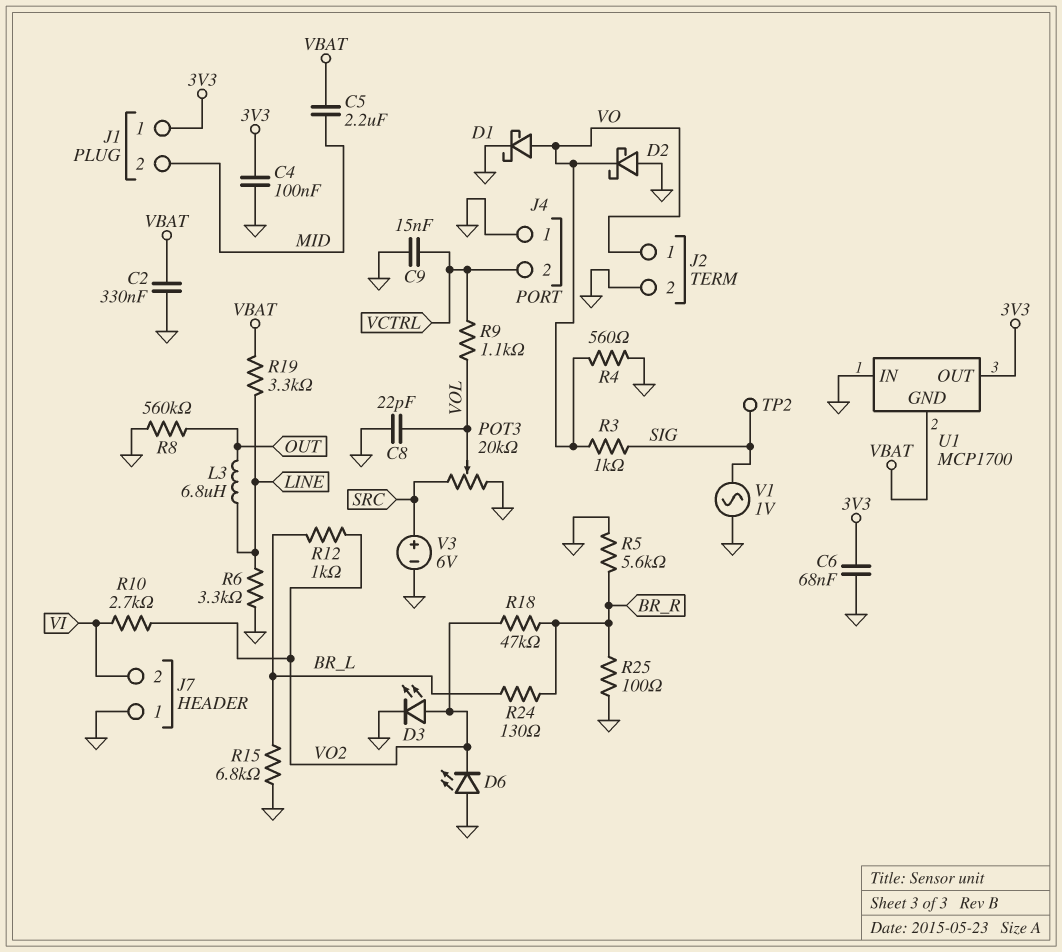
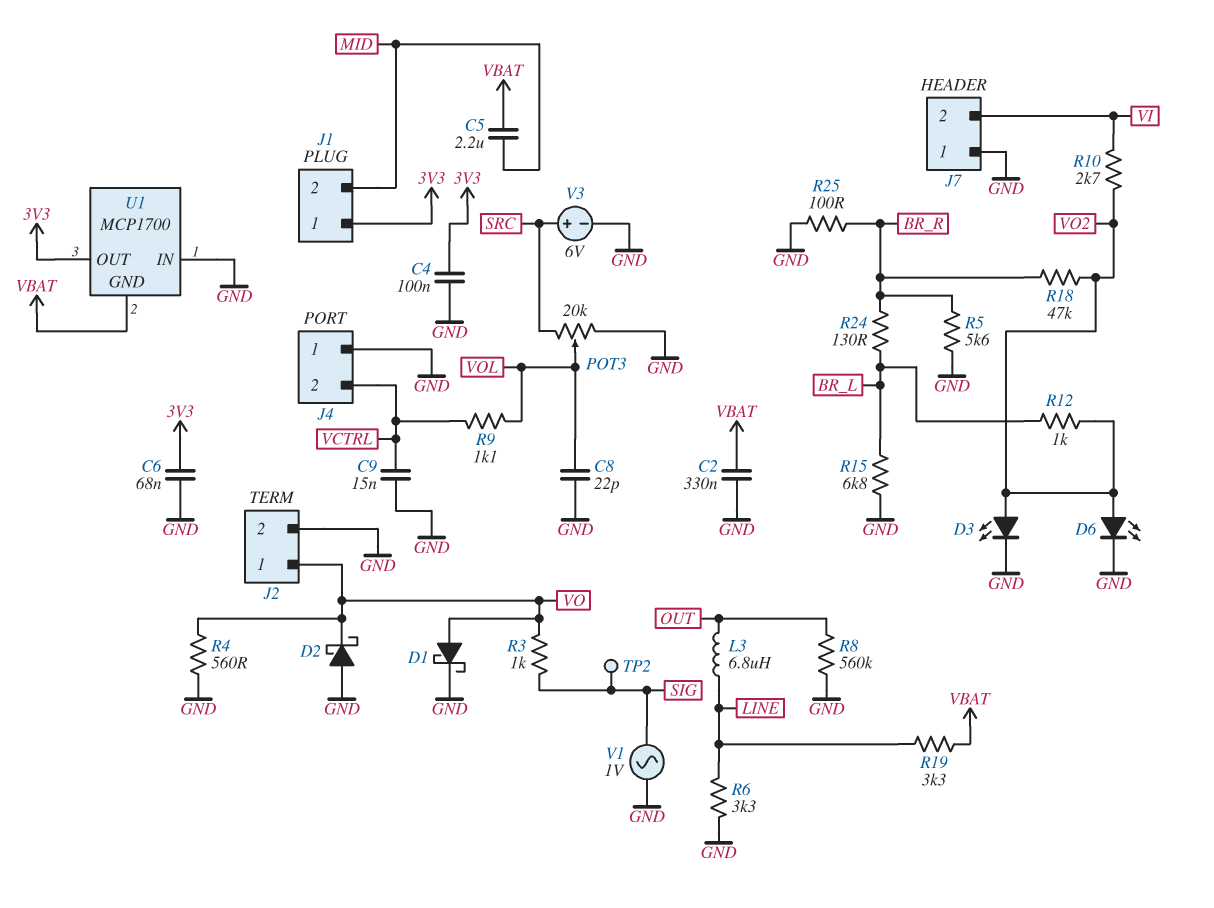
D6: LED (A GND, K VO2) -> LED (A VO2, K GND)

